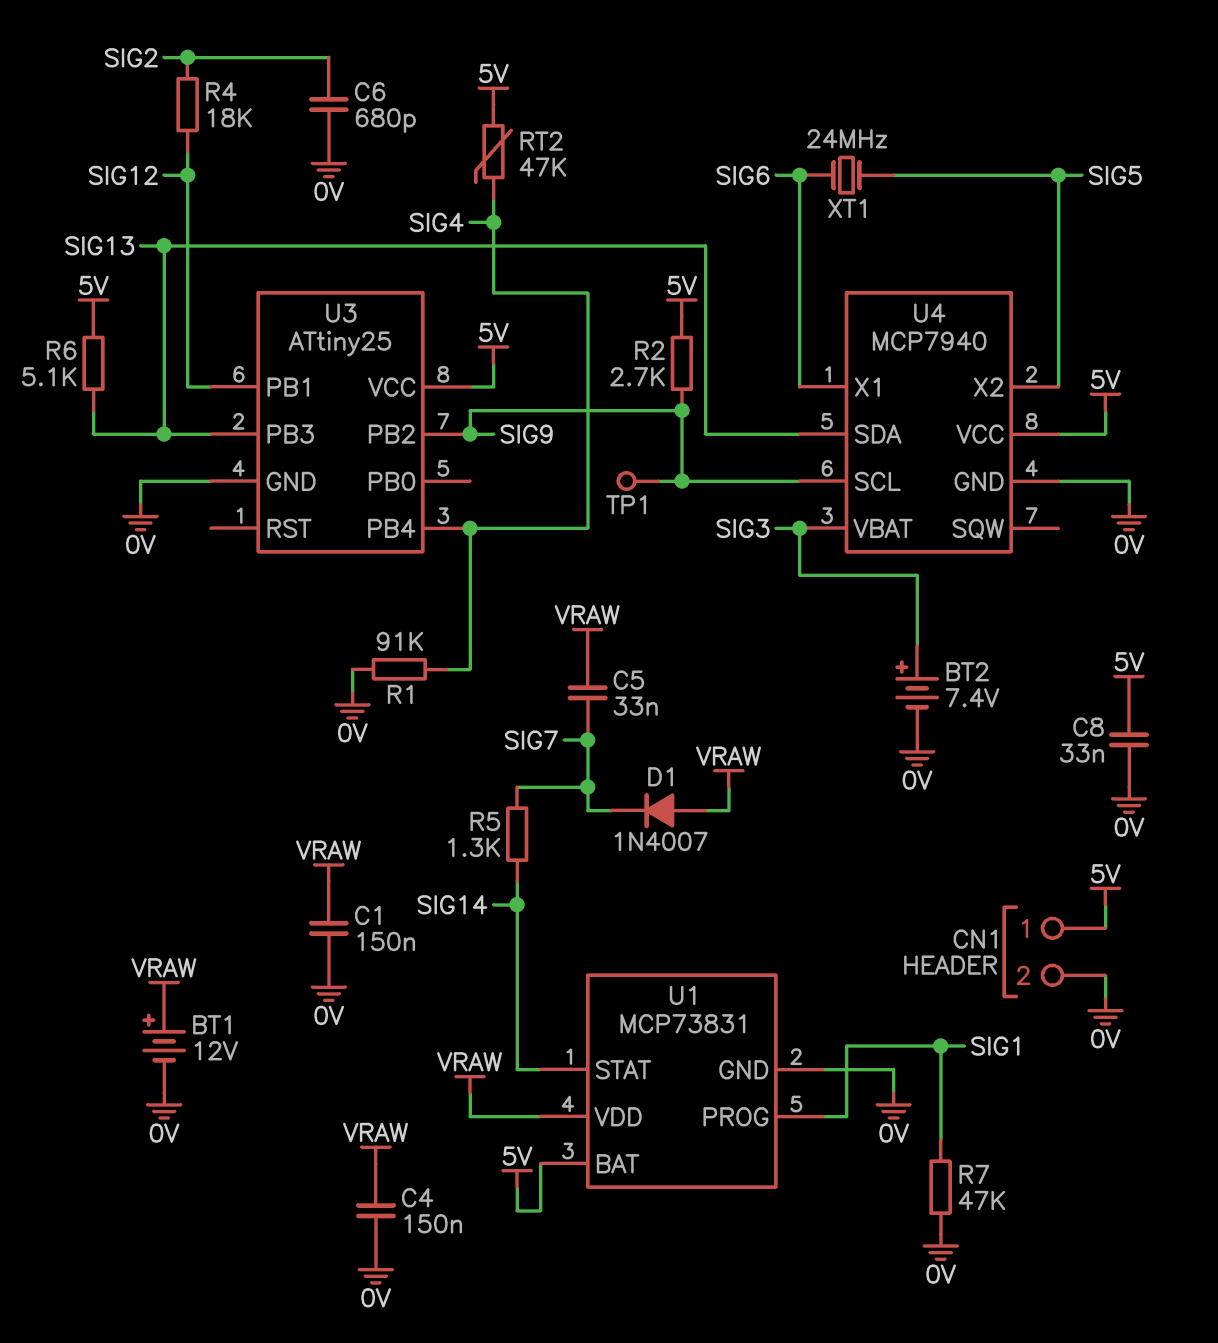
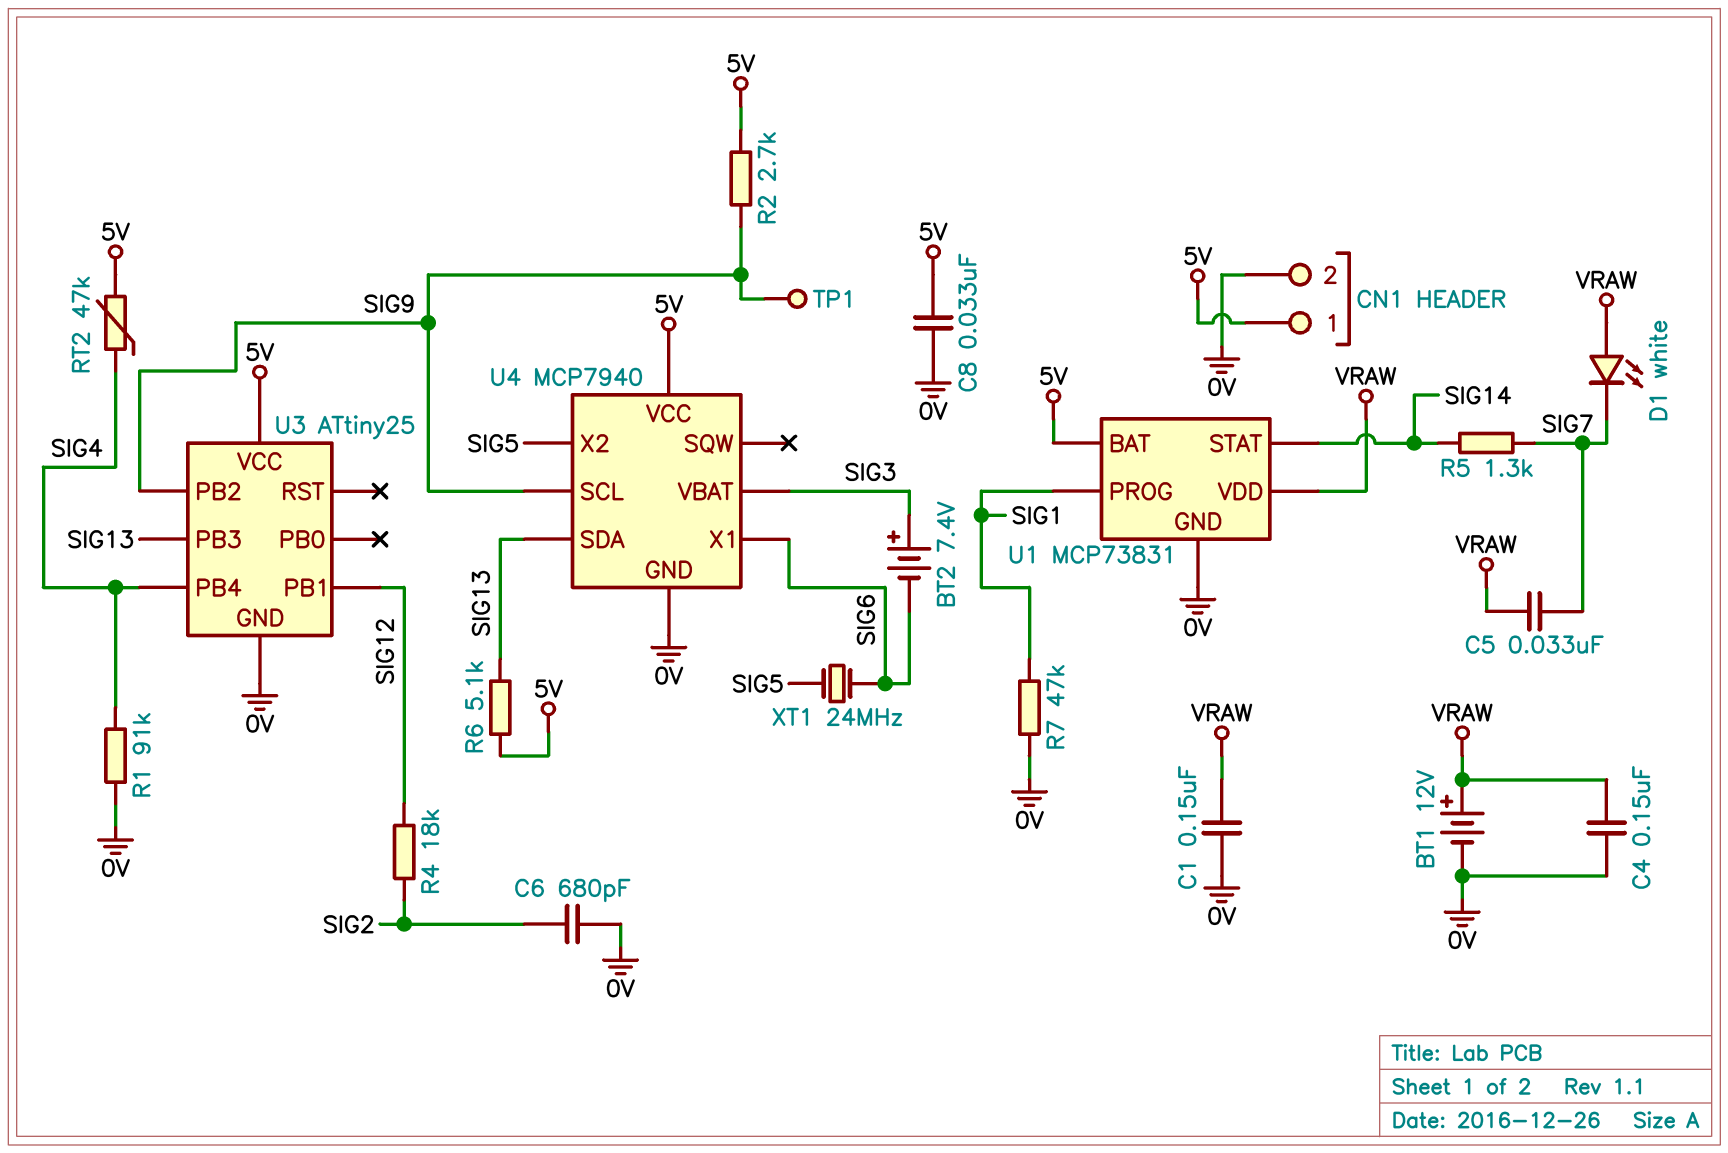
BT2: 7.4V (plus SIG3, minus 0V) -> 7.4V (plus SIG3, minus SIG6)
D1: diode 1N4007 (A VRAW, K SIG7) -> LED white (A VRAW, K SIG7)

